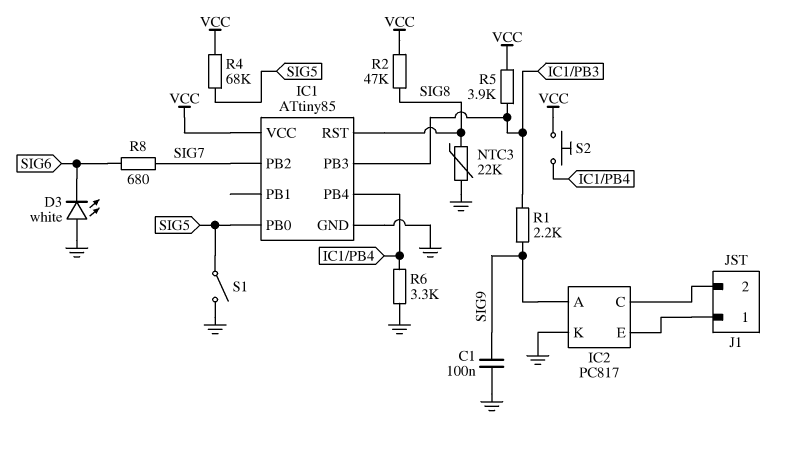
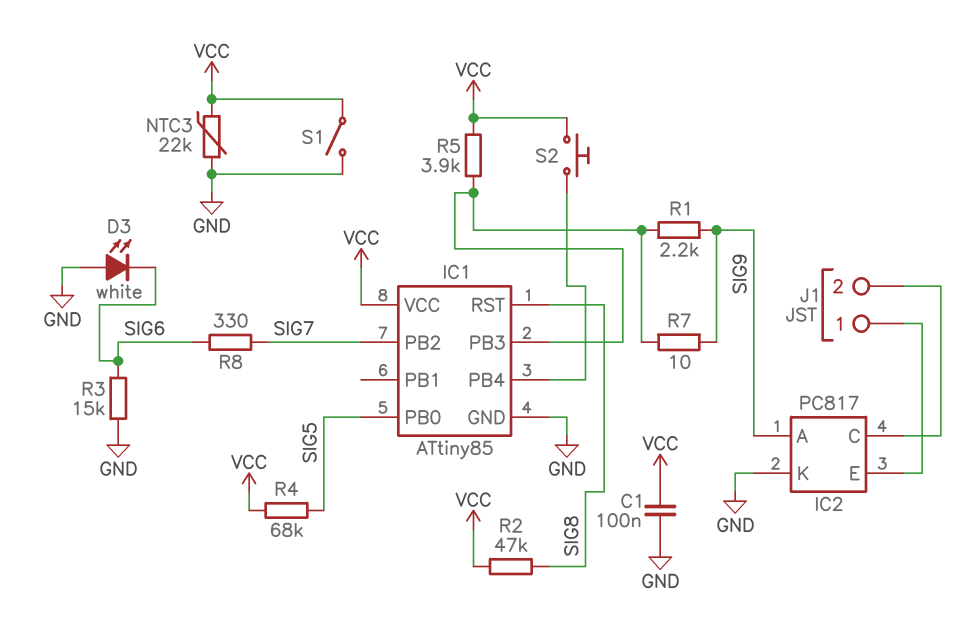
C1: 100nF (GND, SIG9) -> 100nF (GND, VCC)
NTC3: 22k (GND, SIG8) -> 22k (GND, VCC)
R3: none -> 15k (GND, SIG6)
R6: 3.3k (GND, IC1/PB4) -> none
R7: none -> 10 (IC1/PB3, SIG9)
R8: 680 (SIG6, SIG7) -> 330 (SIG6, SIG7)
S1: switch (GND, SIG5) -> switch (GND, VCC)

